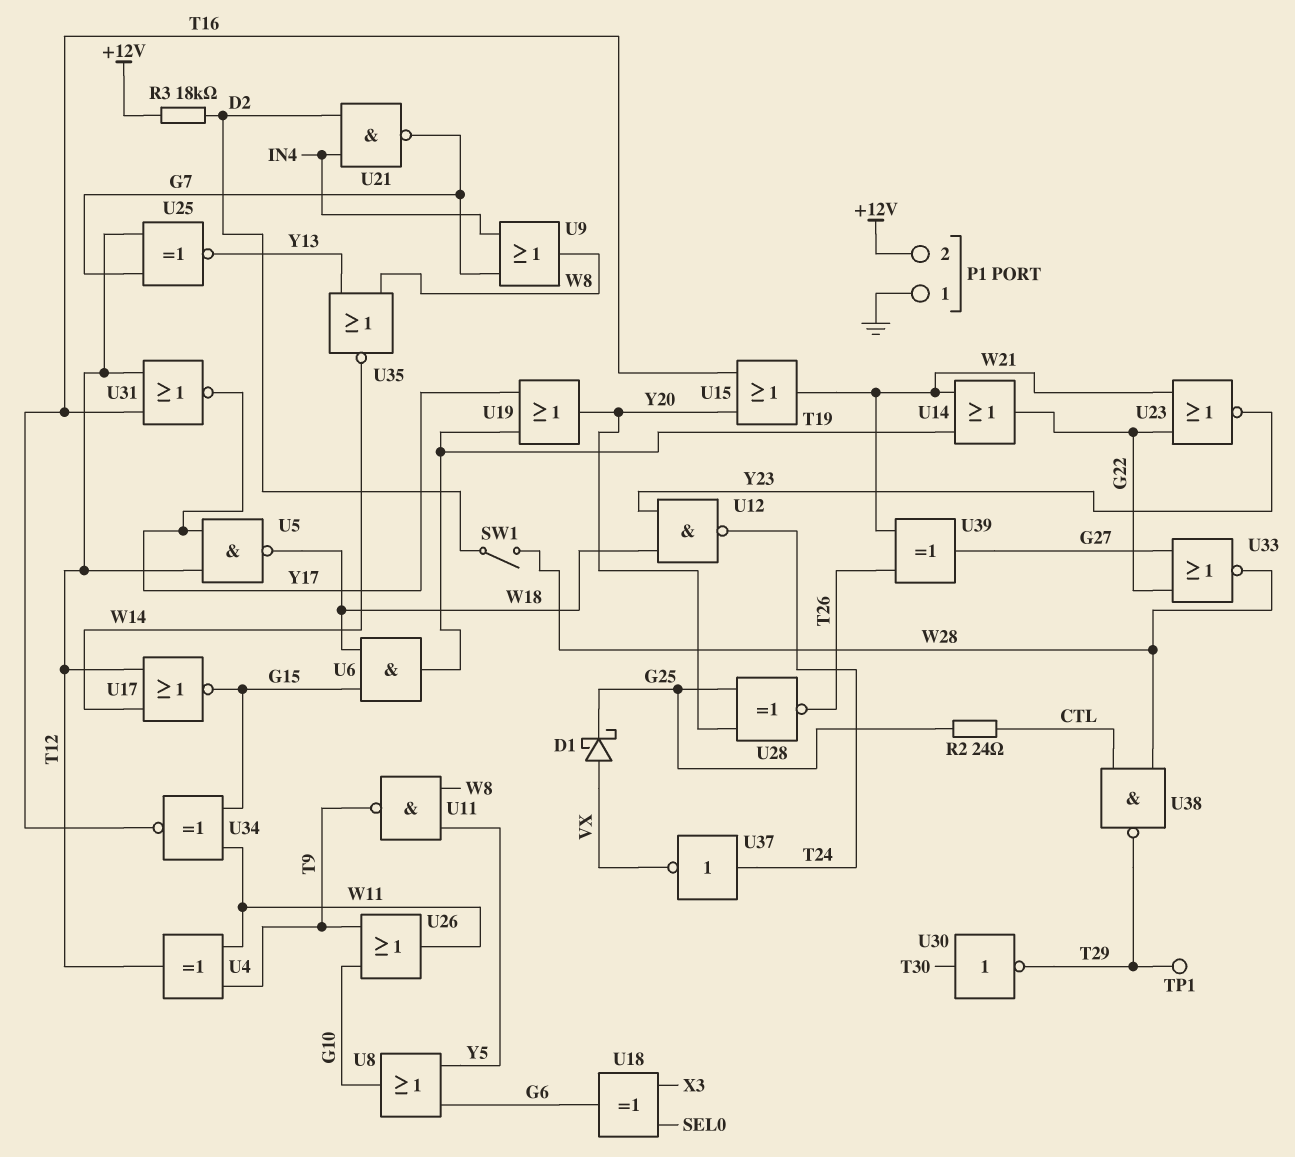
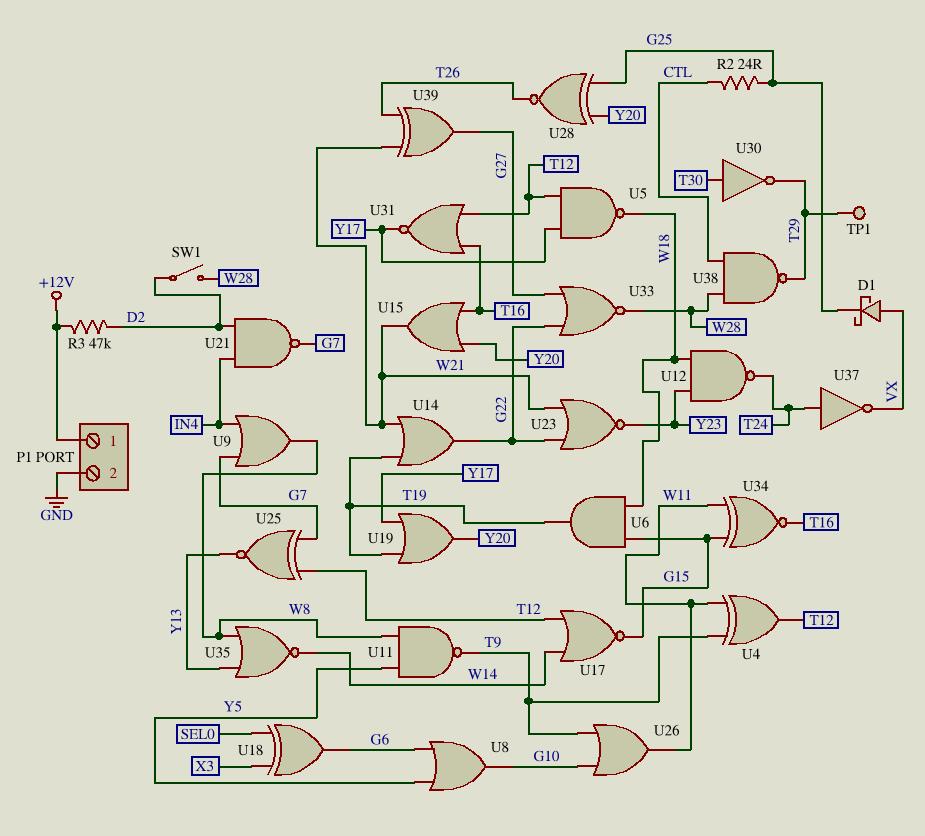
P1 pin 1: GND -> +12V
P1 pin 2: +12V -> GND
R3: 18k (+12V, D2) -> 47k (+12V, D2)

